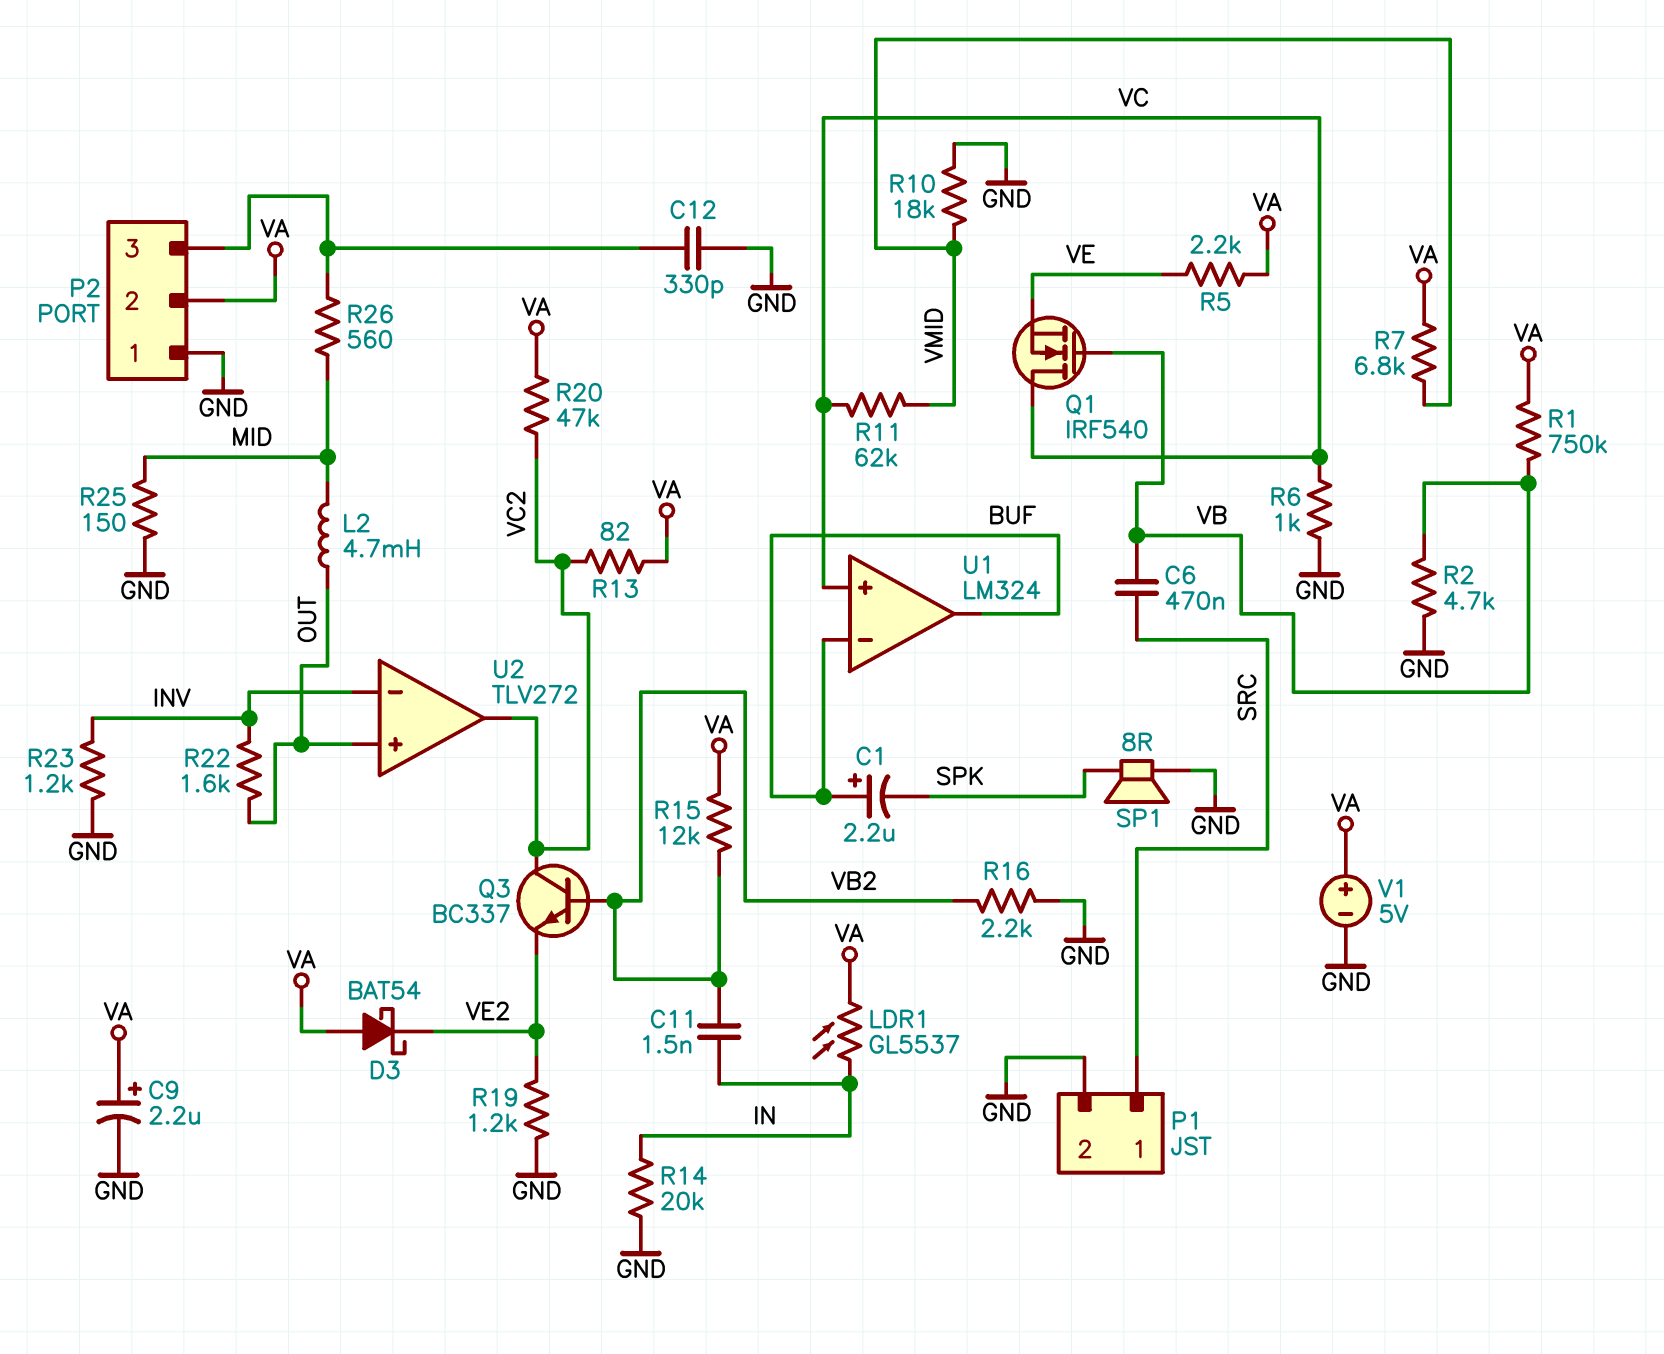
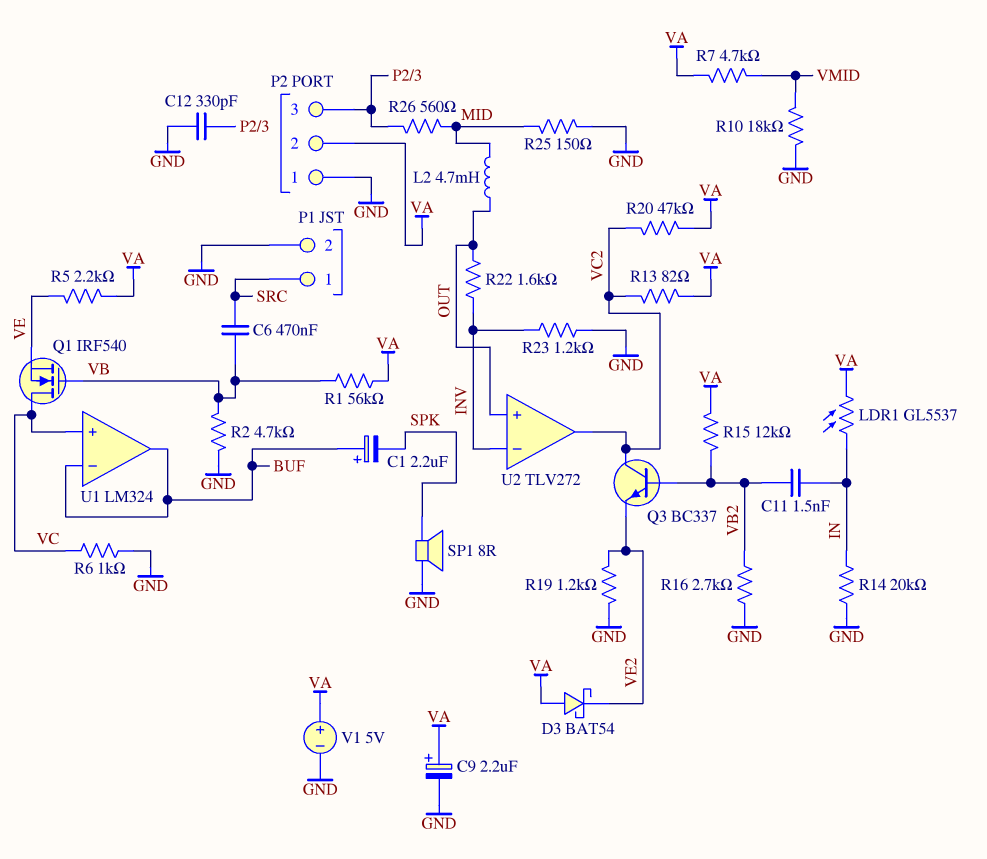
R1: 750k (VA, VB) -> 56k (VA, VB)
R7: 6.8k (VA, VMID) -> 4.7k (VA, VMID)
R11: 62k (VC, VMID) -> none
R16: 2.2k (GND, VB2) -> 2.7k (GND, VB2)

